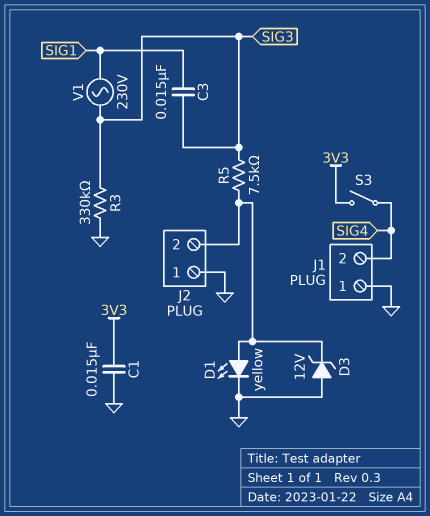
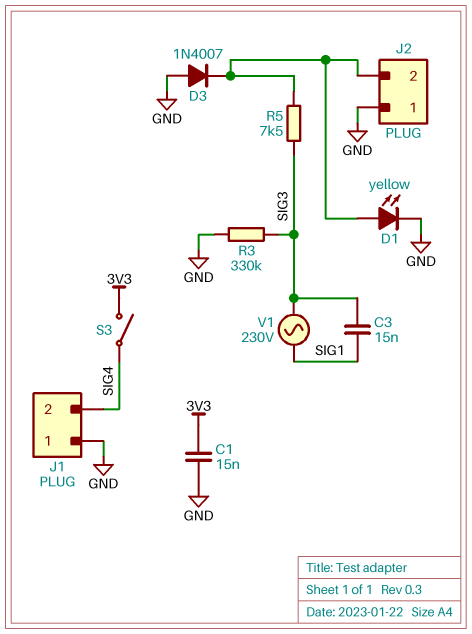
D3: zener 12V (A GND, K J2/2) -> diode 1N4007 (A GND, K J2/2)

